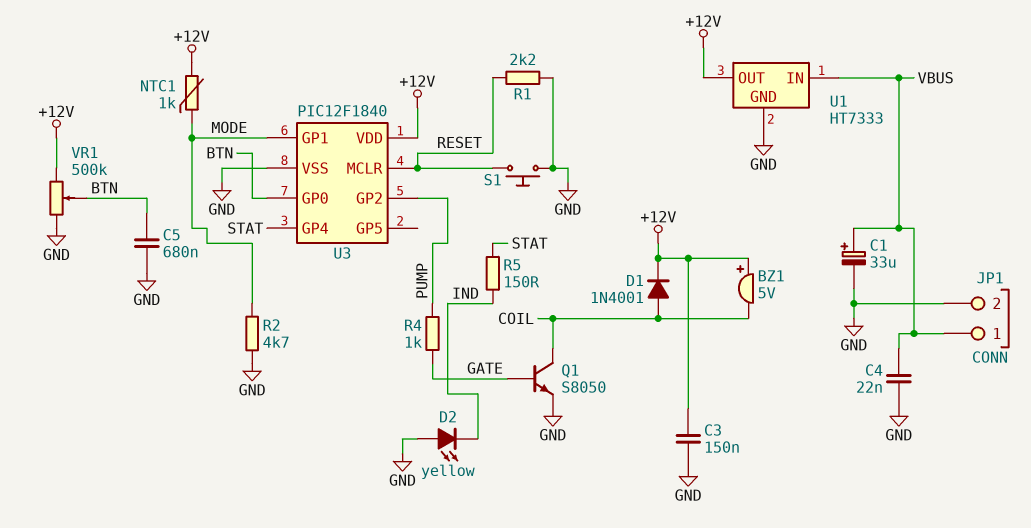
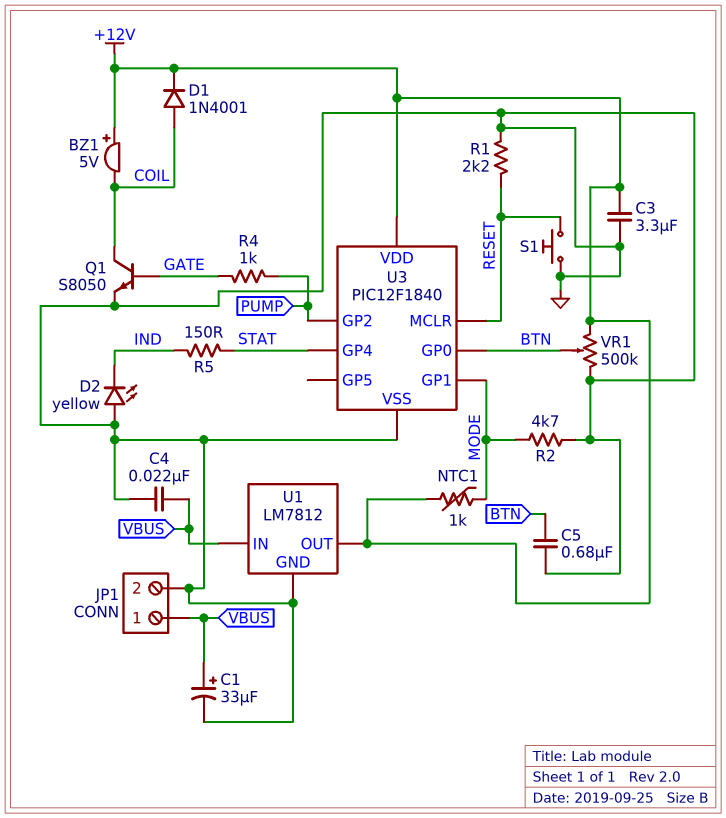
C3: 150nF (+12V, GND) -> 3.3uF (+12V, GND)
U1: HT7333 -> LM7812

